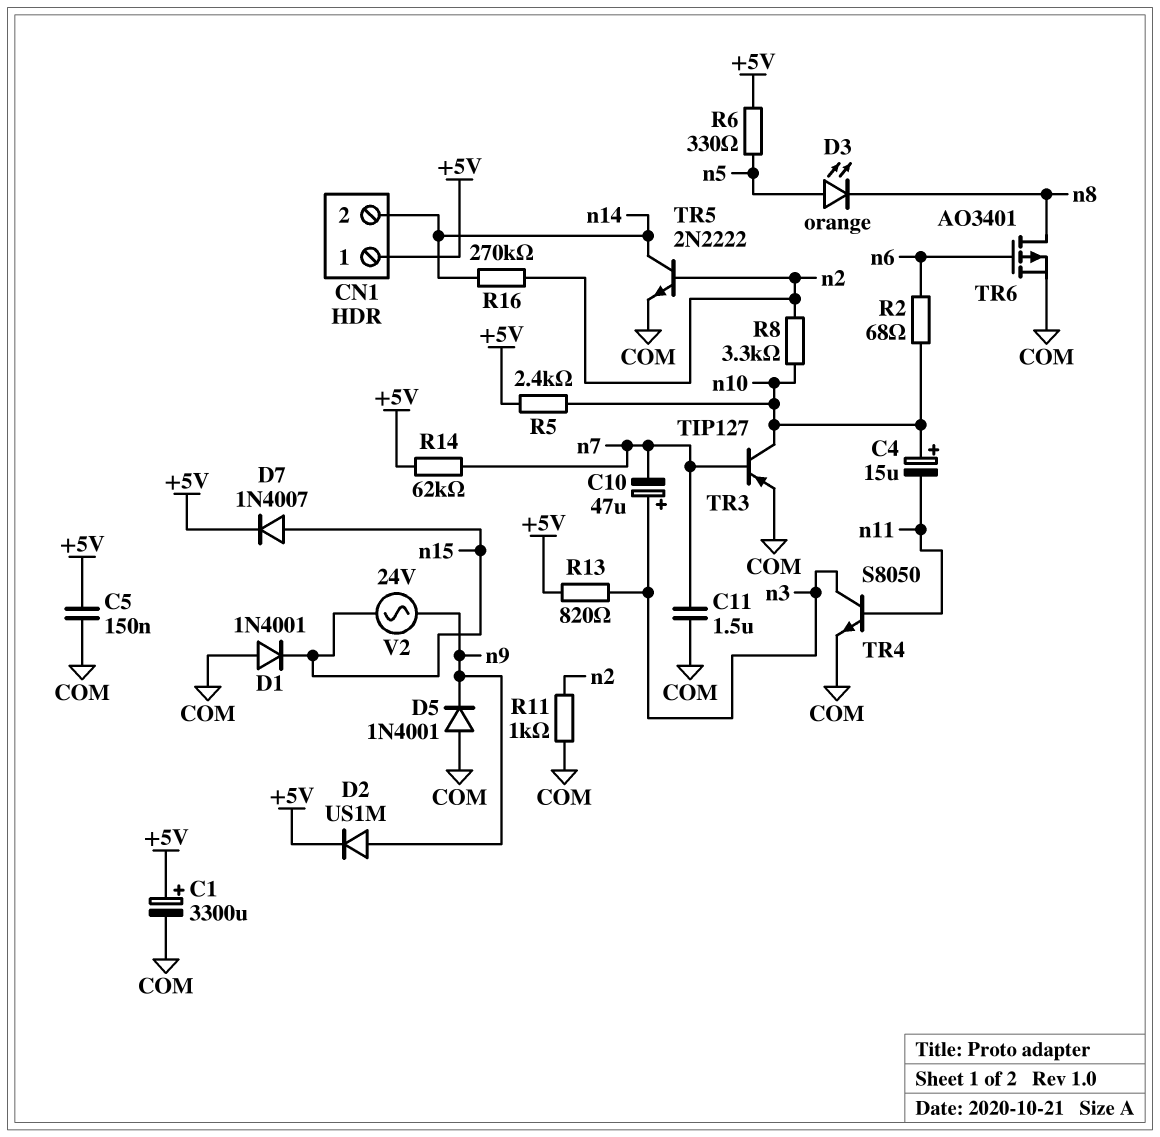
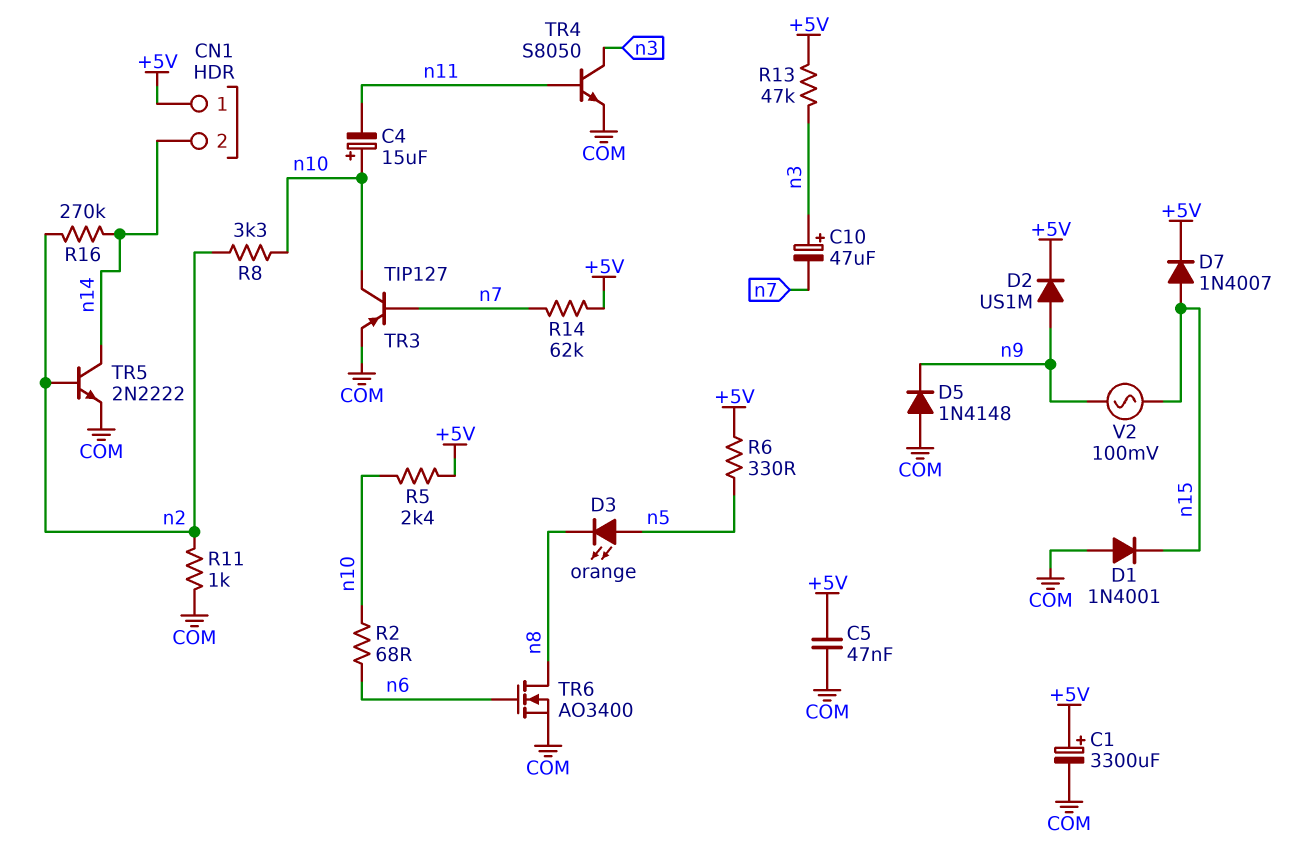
C5: 150nF (+5V, COM) -> 47nF (+5V, COM)
C11: 1.5uF (COM, n7) -> none
D5: diode 1N4001 (A COM, K n9) -> diode 1N4148 (A COM, K n9)
R13: 820 (+5V, n3) -> 47k (+5V, n3)
TR6: PMOS AO3401 (G n6, D n8, S COM) -> NMOS AO3400 (G n6, D n8, S COM)
V2: AC 24V (n9, n15) -> AC 100mV (n9, n15)

